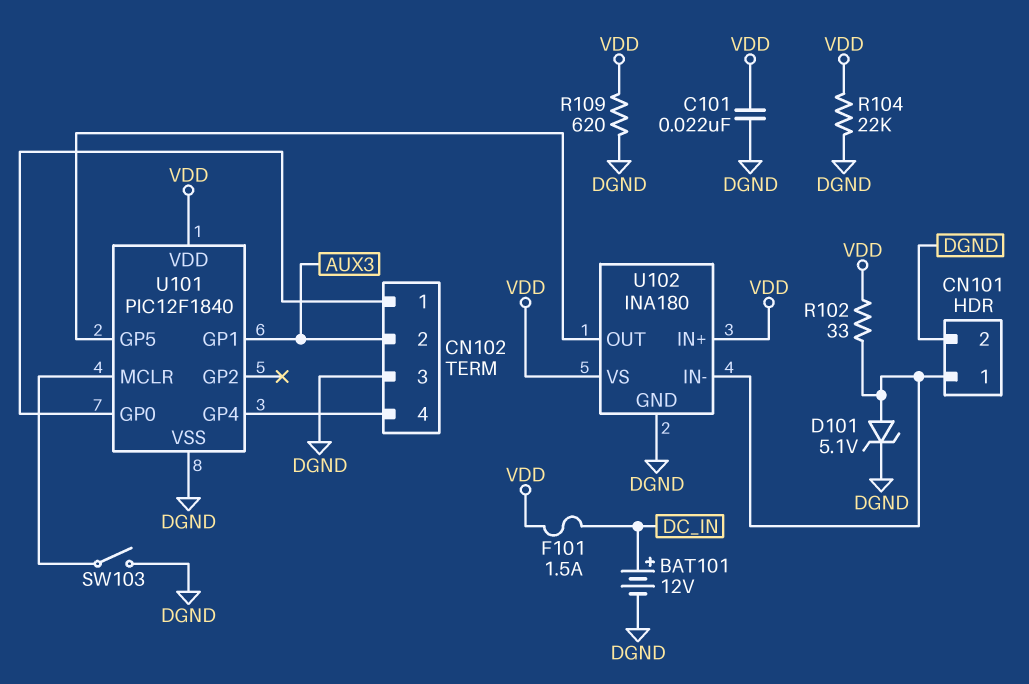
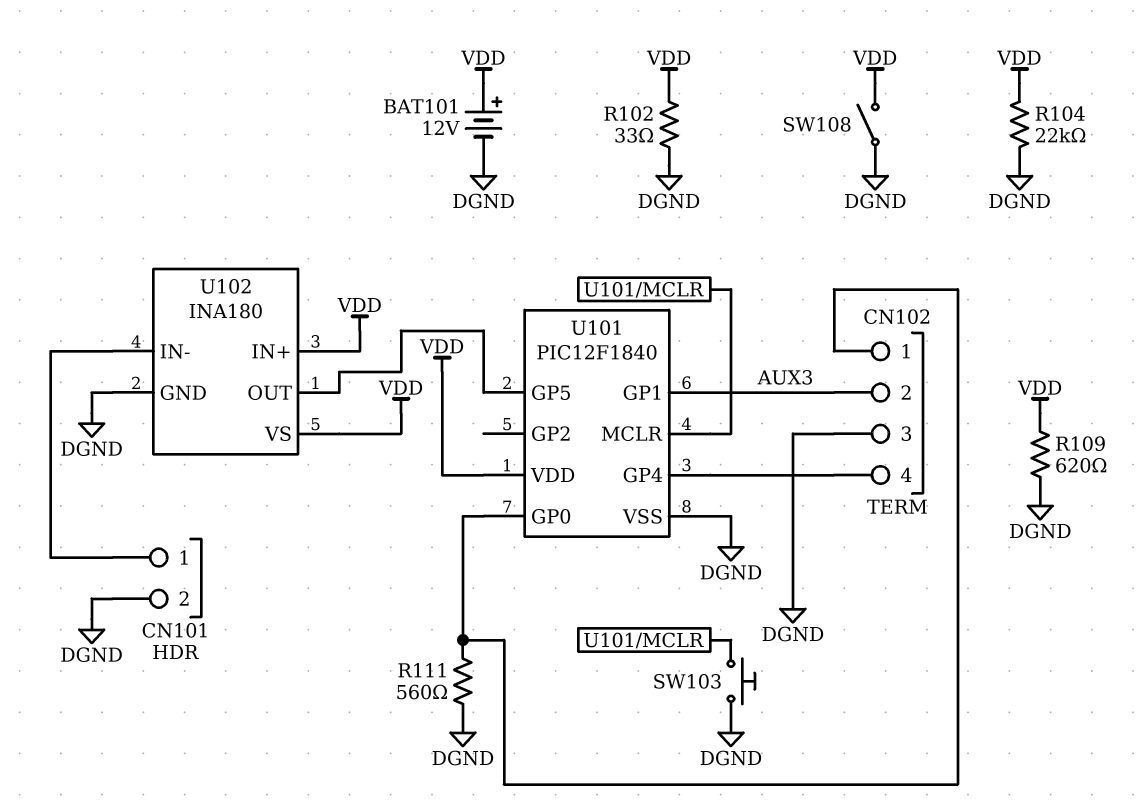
BAT101: 12V (plus DC_IN, minus DGND) -> 12V (plus VDD, minus DGND)
C101: 22nF (DGND, VDD) -> none
D101: zener 5.1V (A CN101/1, K DGND) -> none
F101: 1.5A (DC_IN, VDD) -> none
R102: 33 (CN101/1, VDD) -> 33 (DGND, VDD)
R111: none -> 560 (CN102/1, DGND)
SW103: switch (DGND, U101/MCLR) -> button (DGND, U101/MCLR)
SW108: none -> switch (DGND, VDD)

